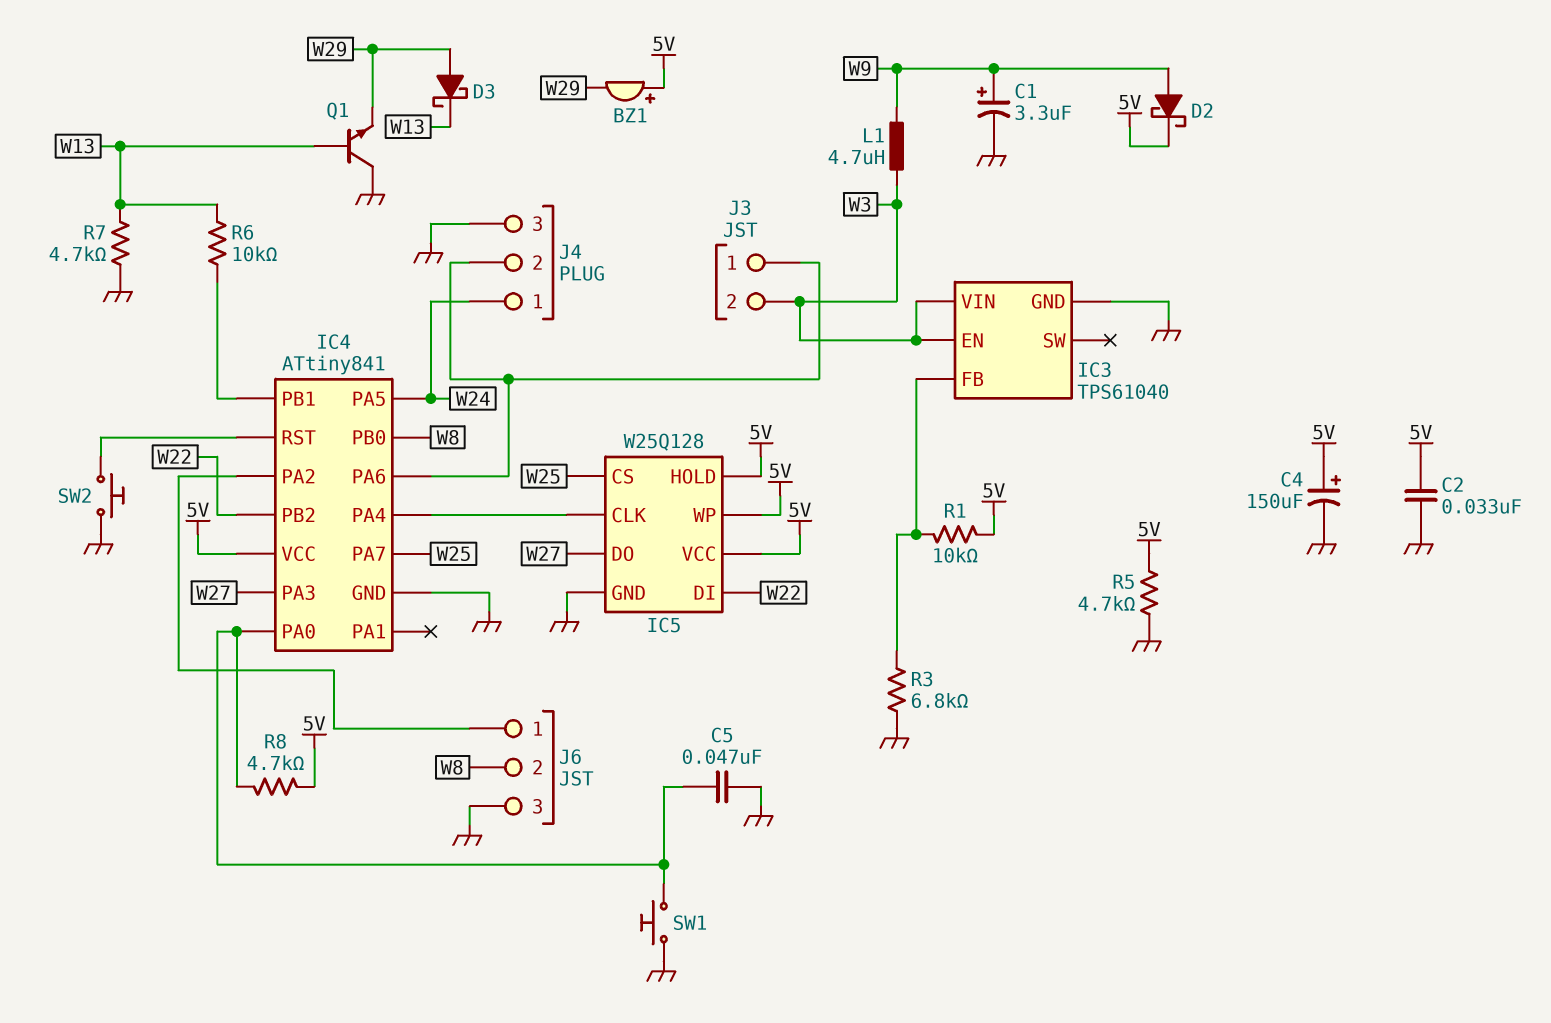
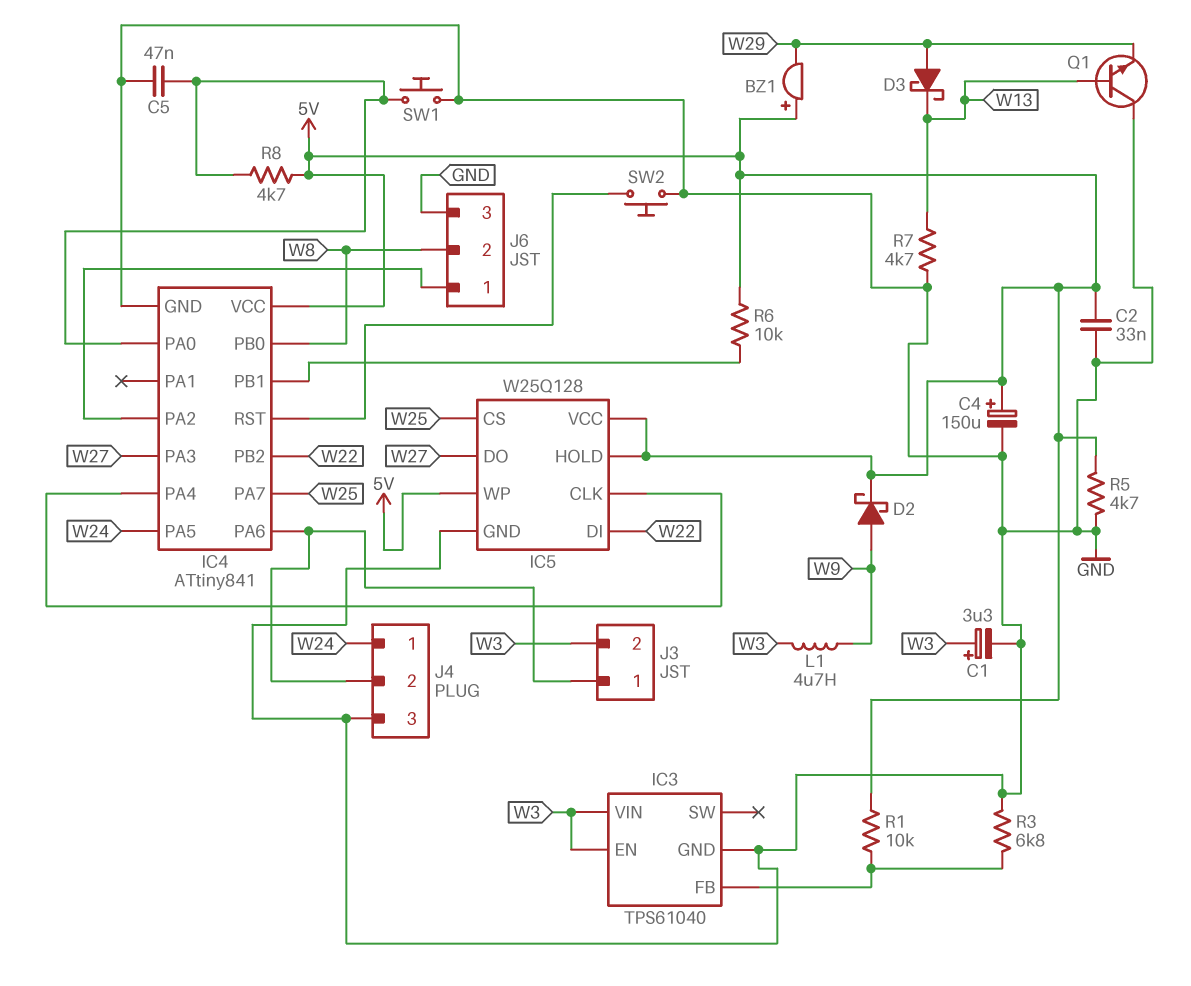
C1: 3.3uF (plus W9, minus GND) -> 3.3uF (plus W3, minus GND)
R6: 10k (IC4/PB1, W13) -> 10k (5V, IC4/PB1)

